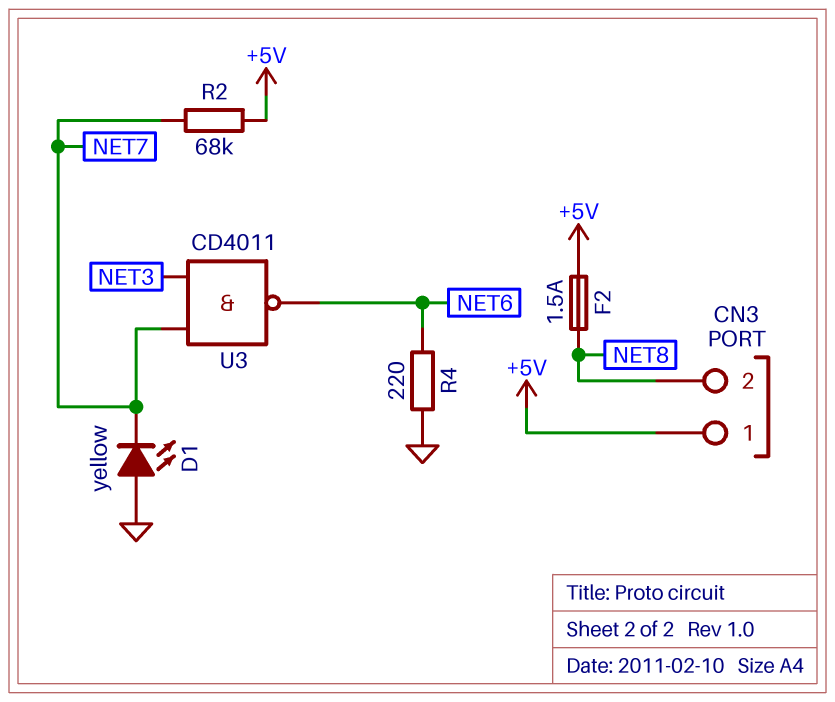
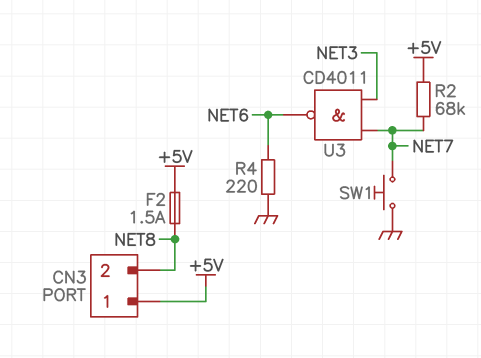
D1: LED yellow (A GND, K NET7) -> none
SW1: none -> button (GND, NET7)

